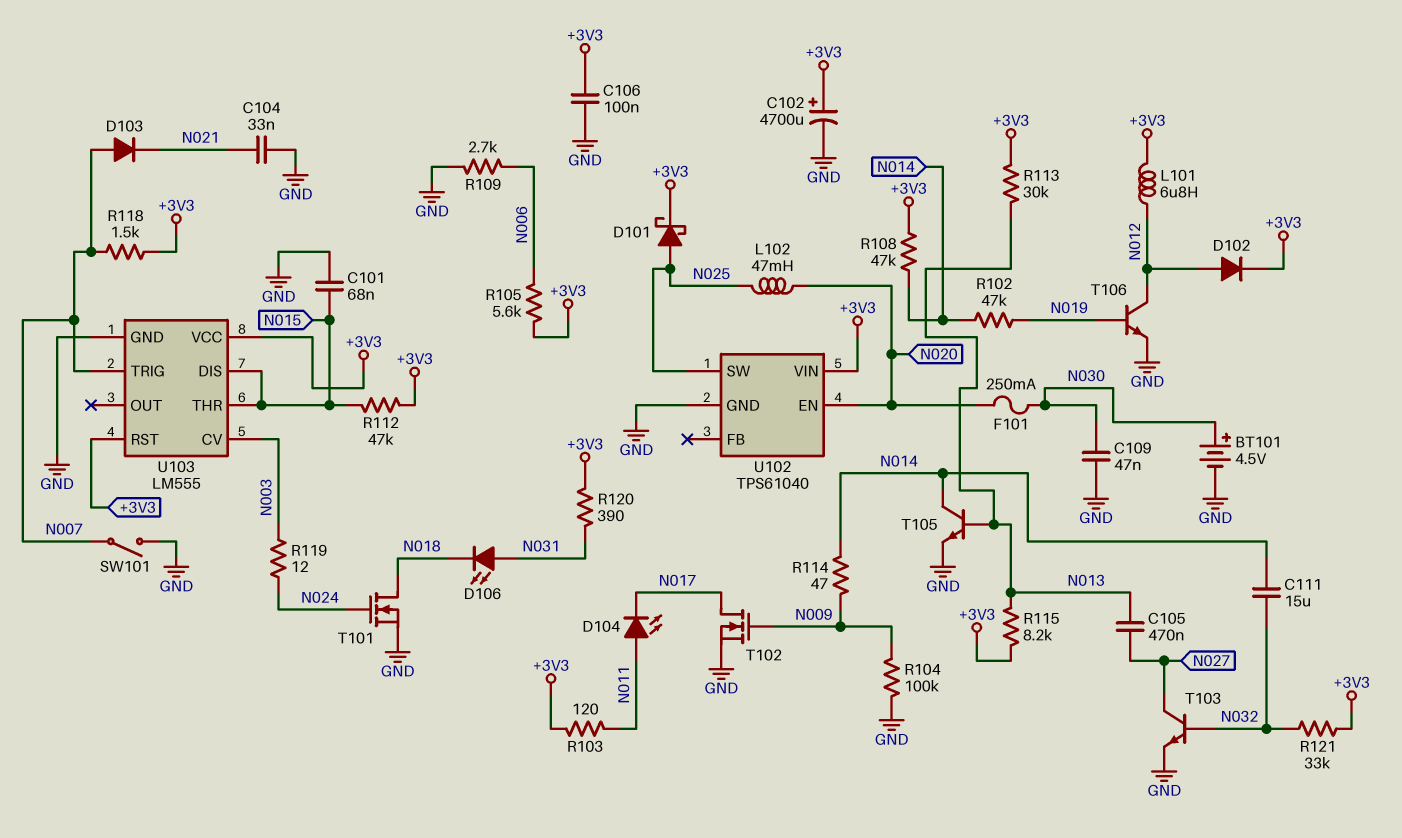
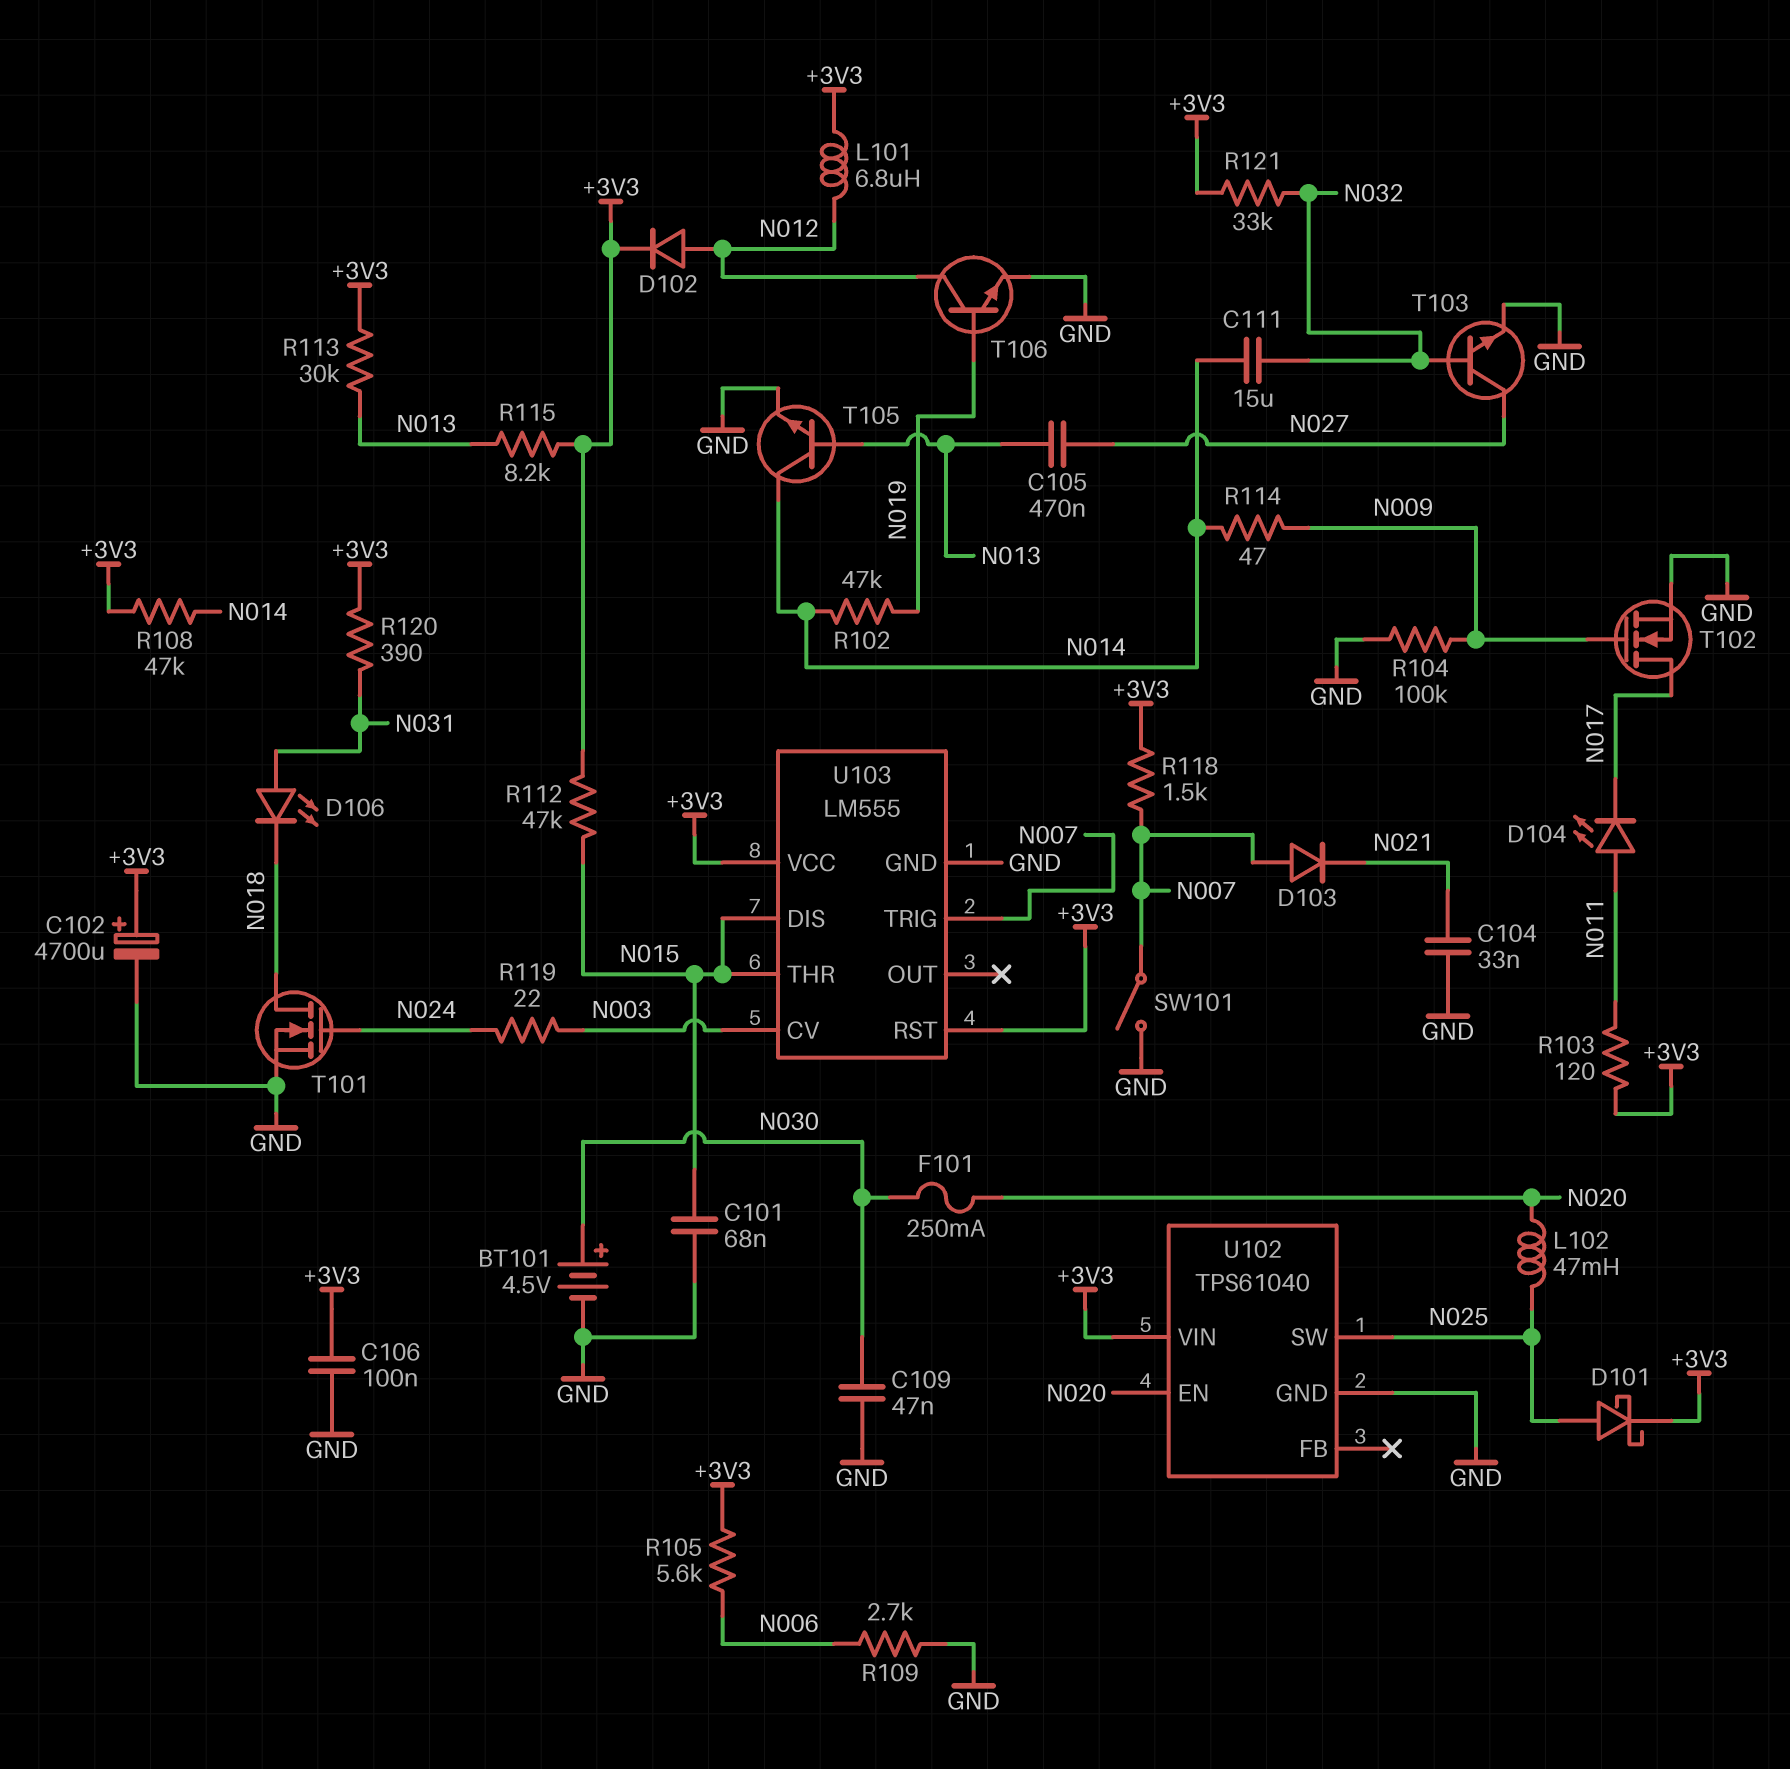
R119: 12 (N003, N024) -> 22 (N003, N024)

